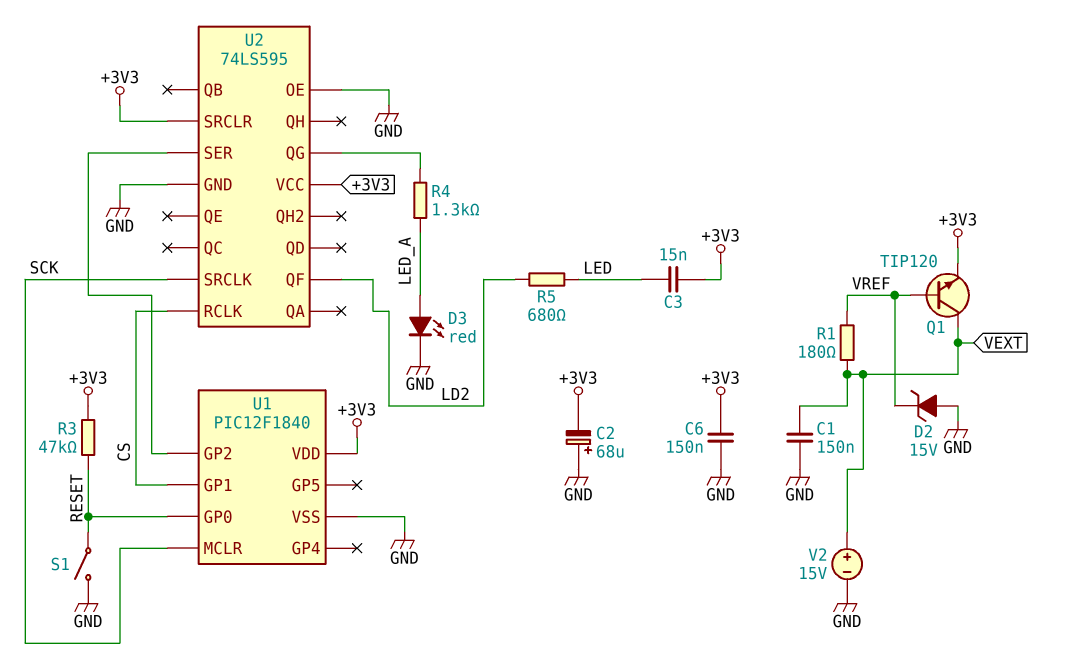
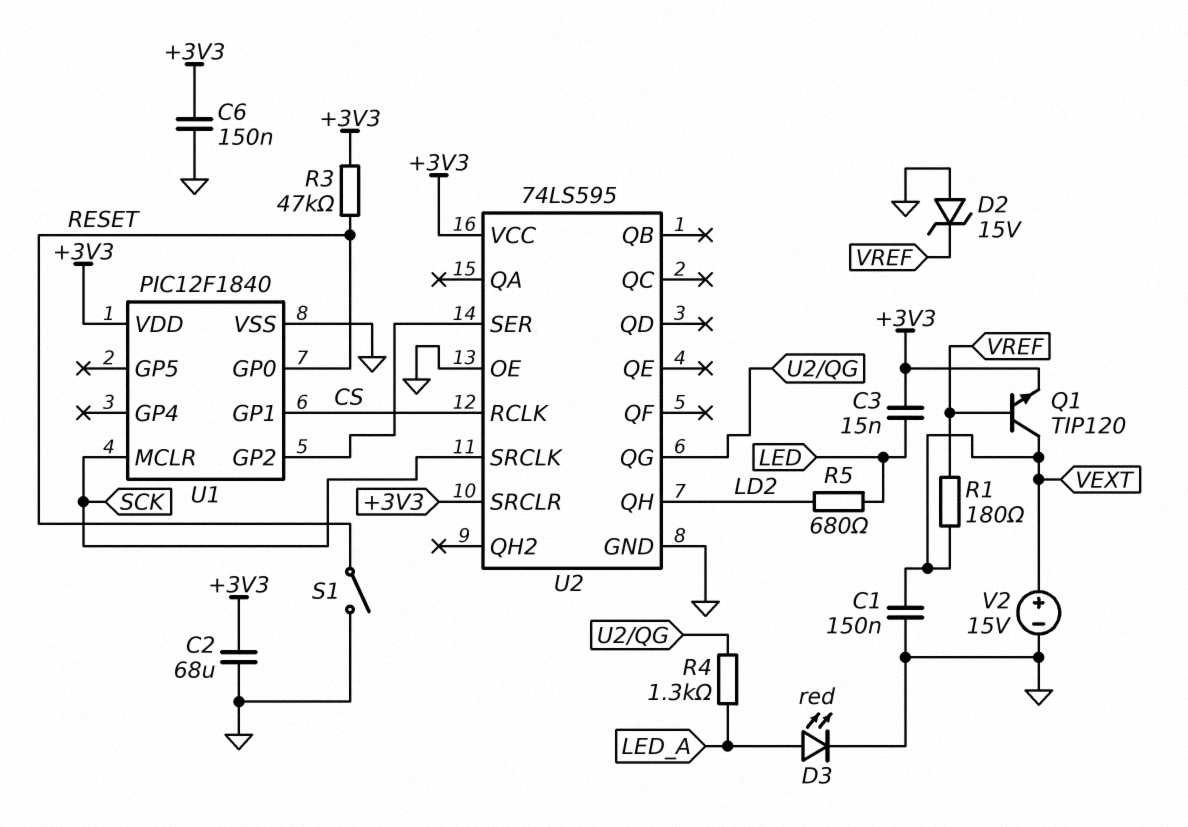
C2: 68uF (plus GND, minus +3V3) -> 68uF (+3V3, GND)
U2 pin QF: LD2 -> none
U2 pin QH: none -> LD2

